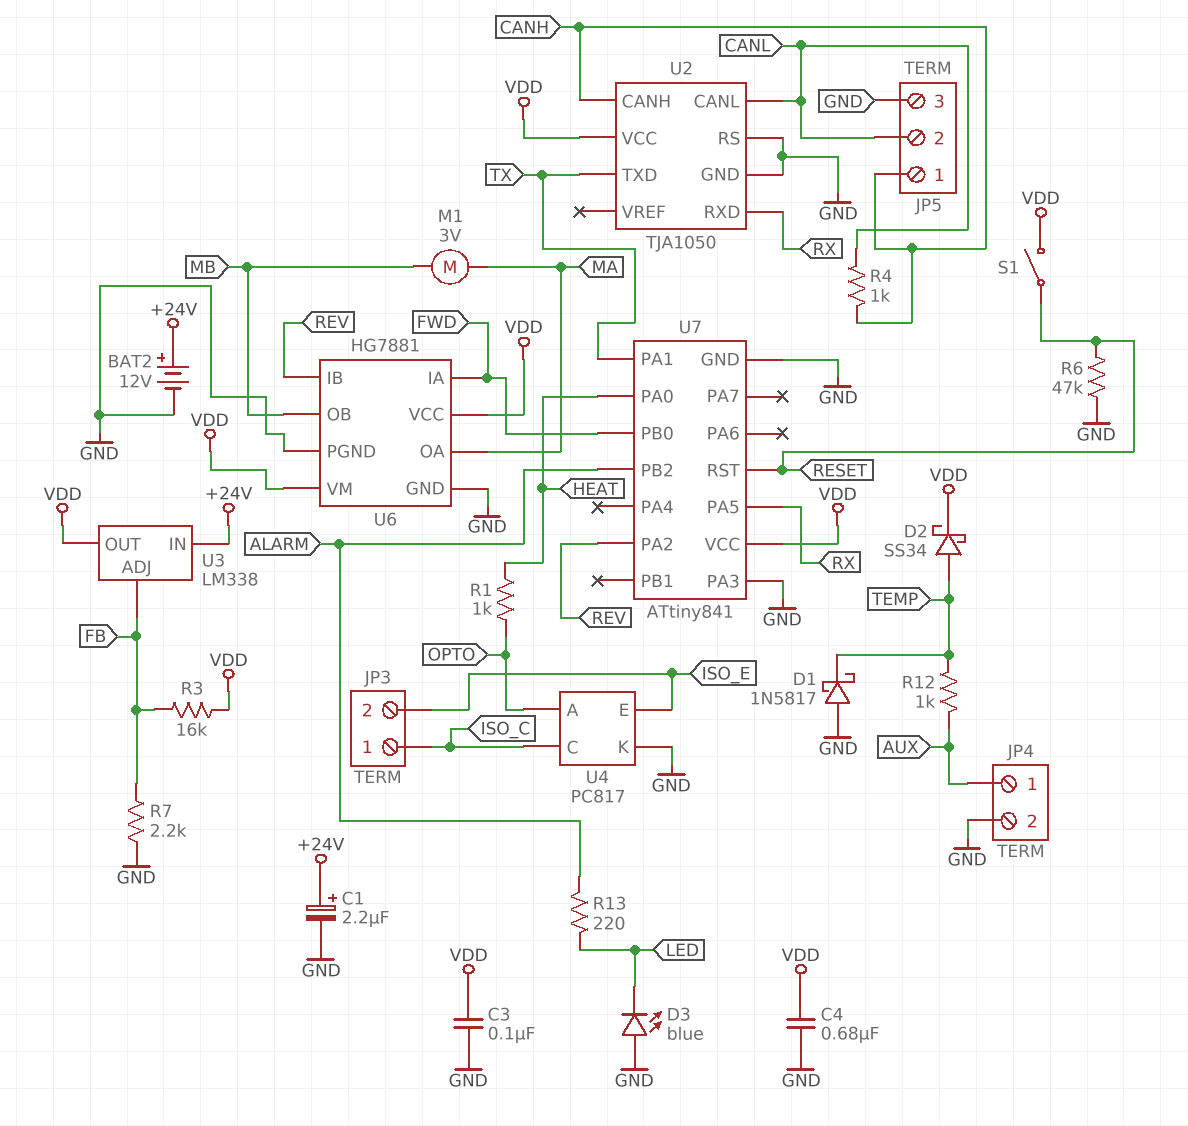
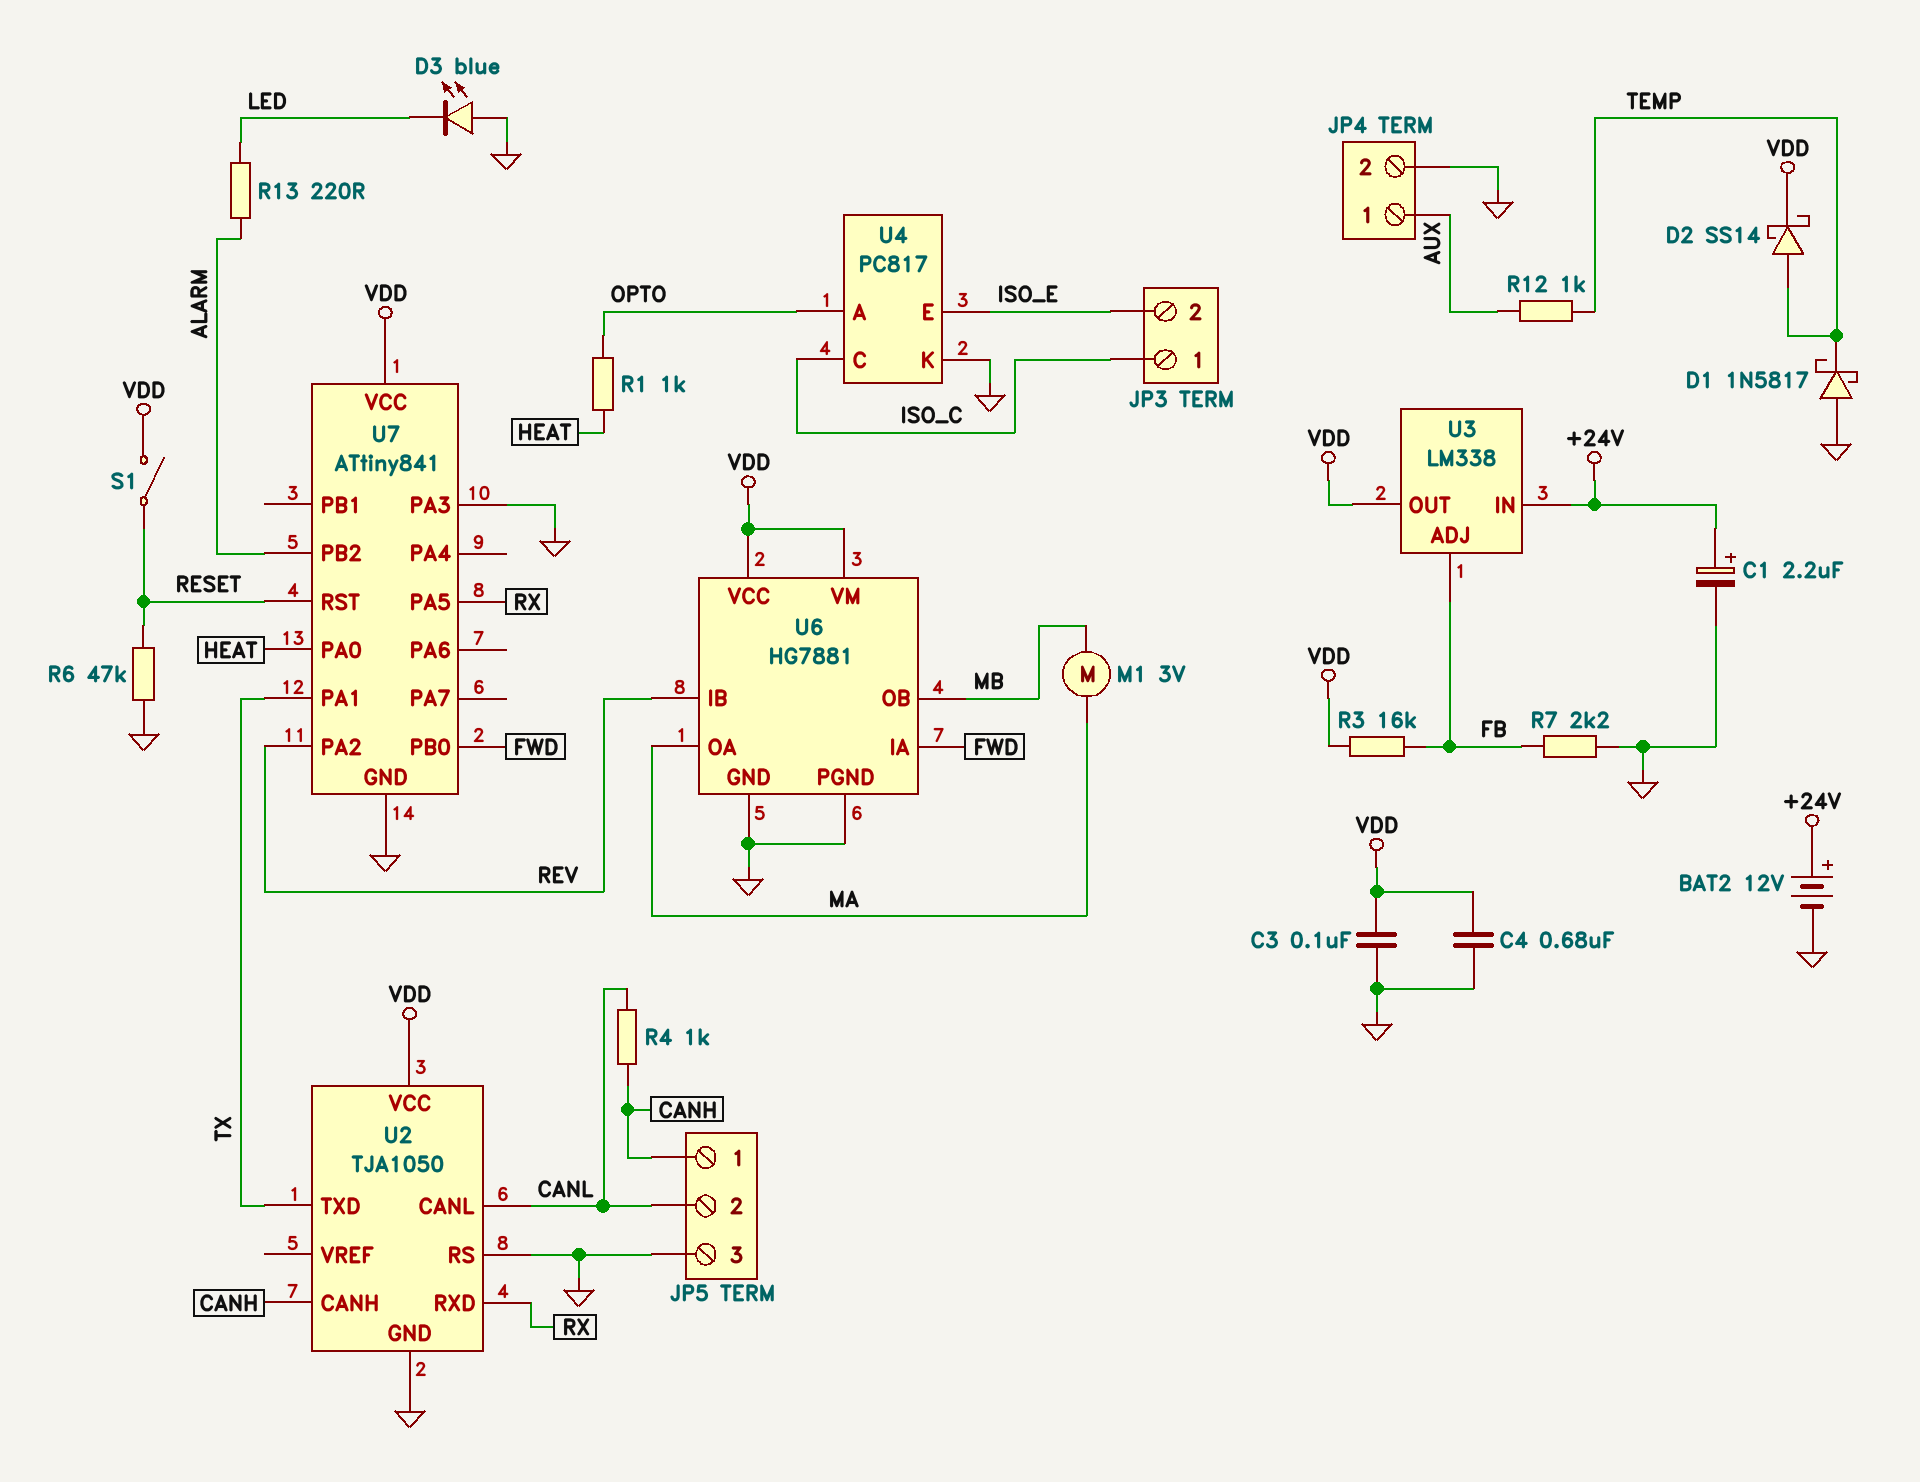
D2: schottky SS34 (A TEMP, K VDD) -> schottky SS14 (A TEMP, K VDD)

